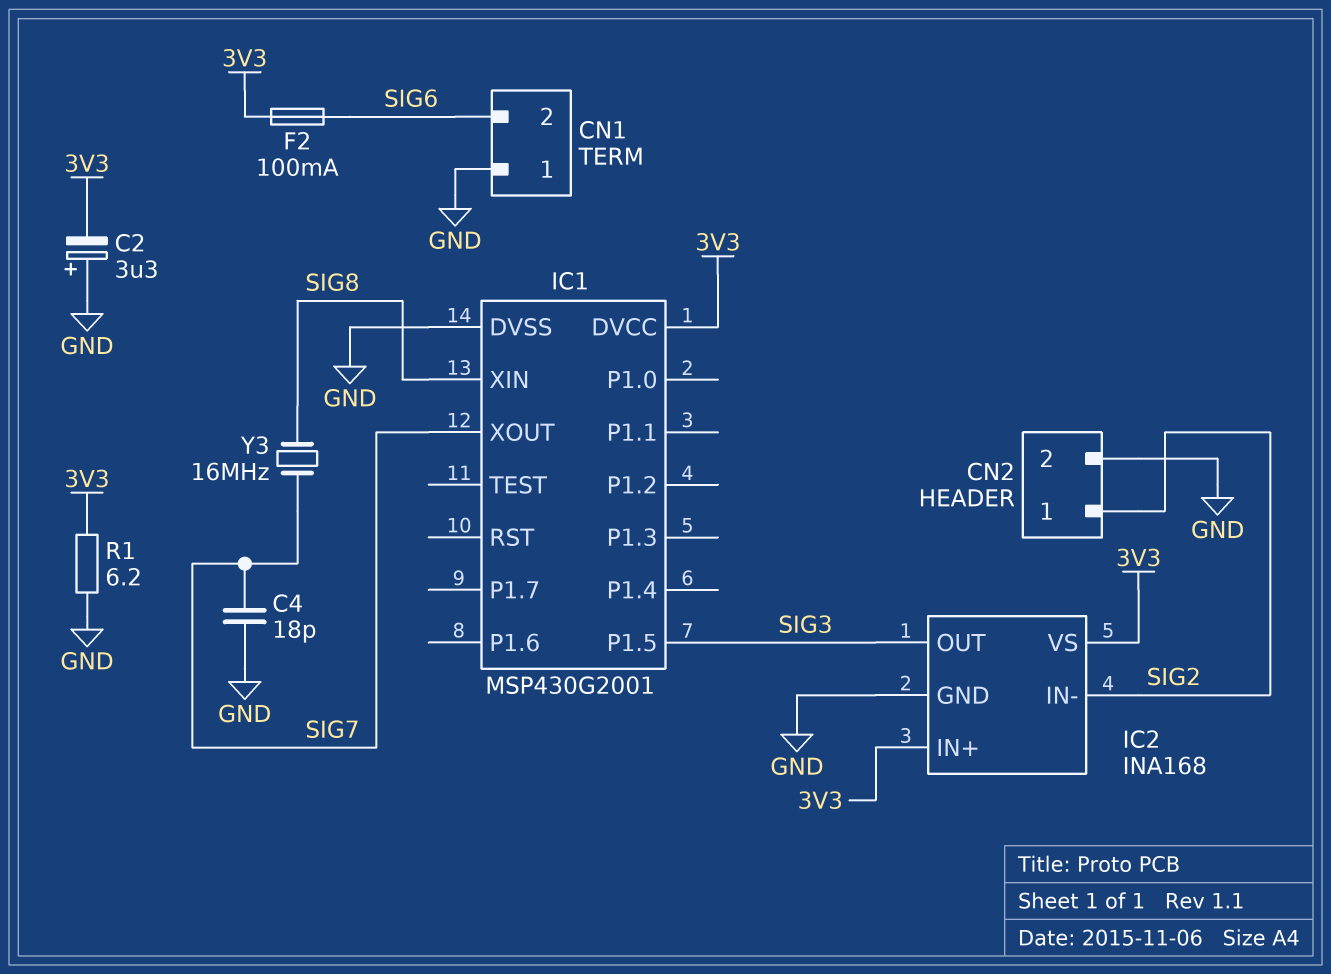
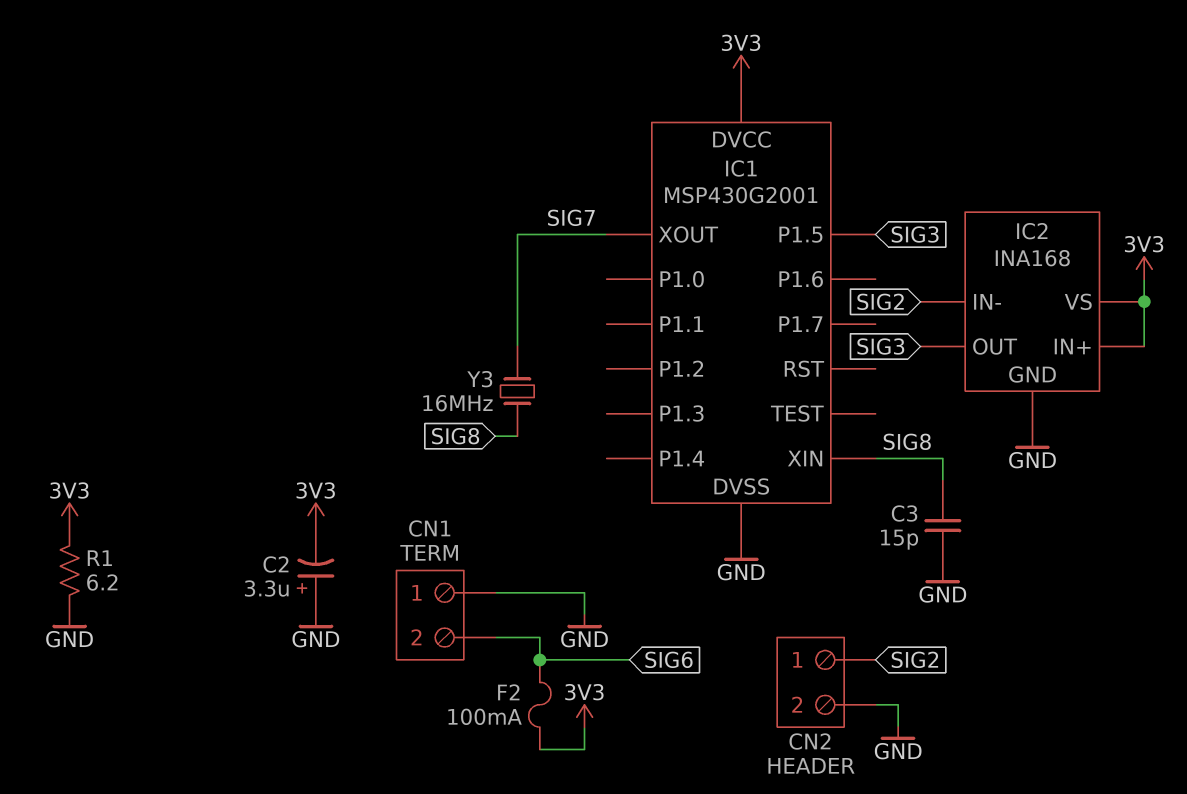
C3: none -> 15pF (GND, SIG8)
C4: 18pF (GND, SIG7) -> none

